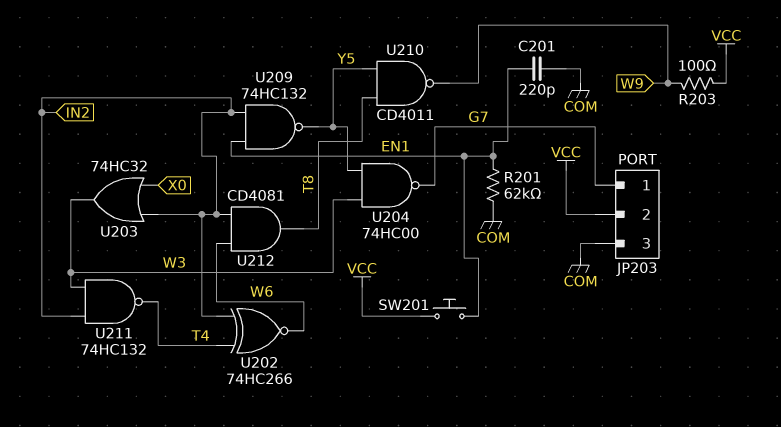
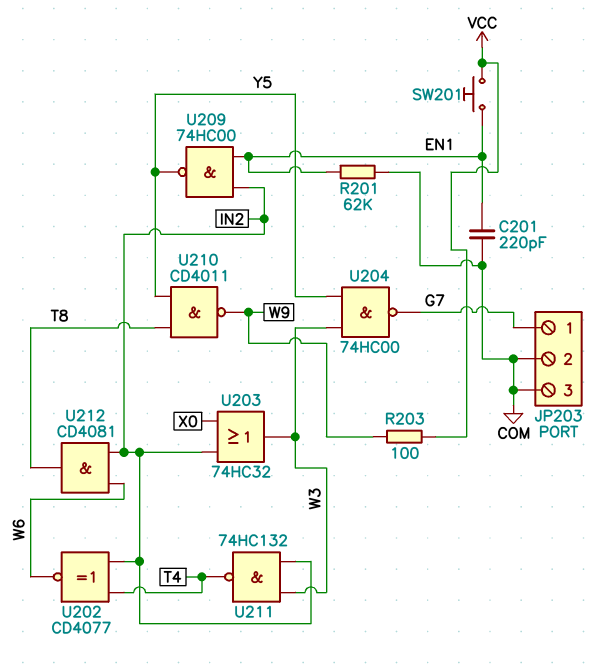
JP203 pin 2: VCC -> COM
U202: XNOR 74HC266 (in IN2, in T4, out W6) -> XNOR CD4077 (in IN2, in T4, out W6)
U209: NAND 74HC132 (in EN1, in IN2, out Y5) -> NAND 74HC00 (in EN1, in IN2, out Y5)

